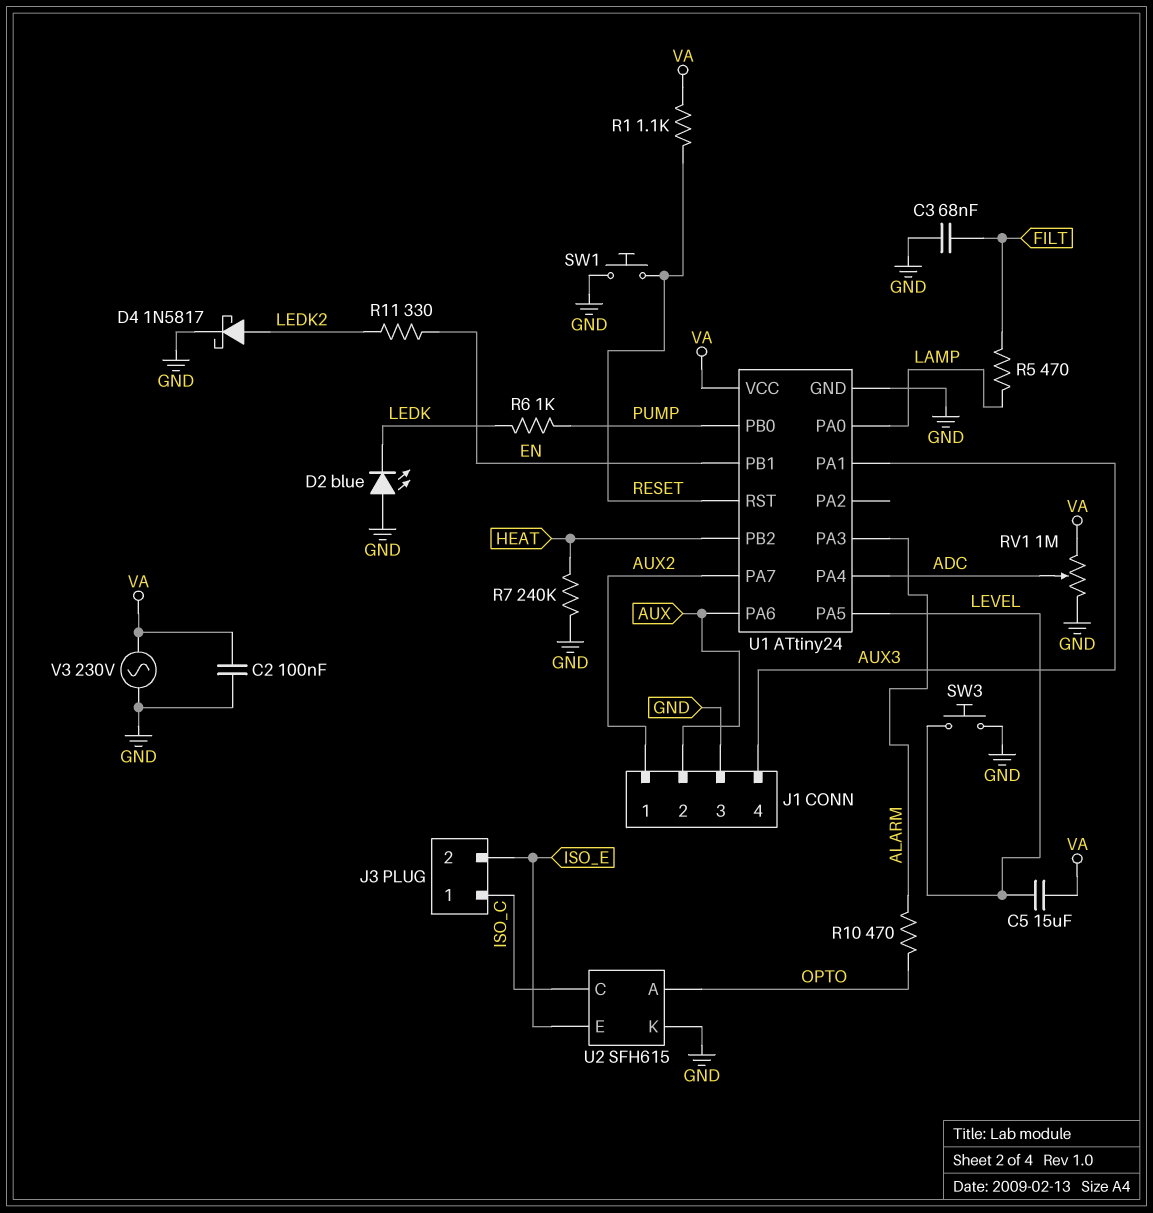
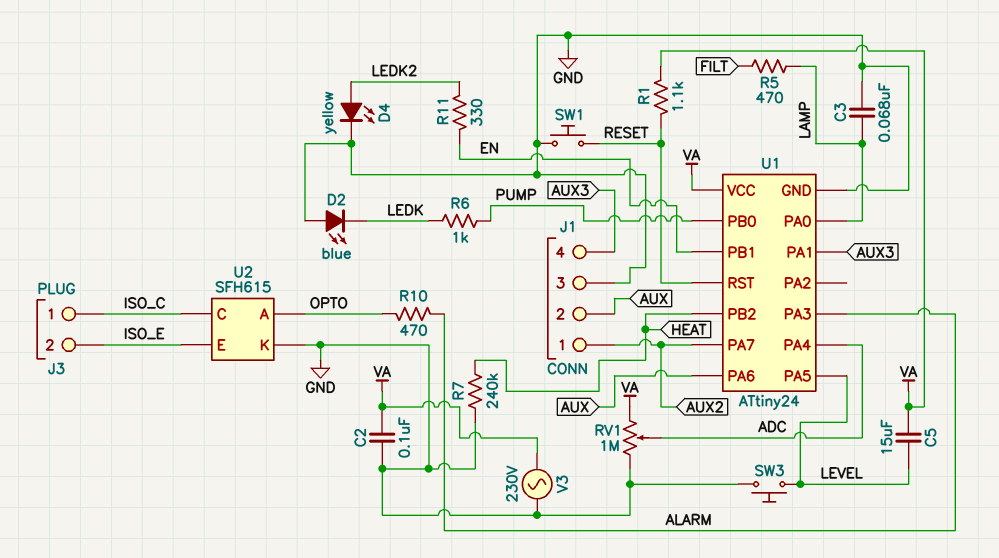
C3: 68nF (FILT, GND) -> 68nF (GND, LAMP)
D4: schottky 1N5817 (A LEDK2, K GND) -> LED yellow (A LEDK2, K GND)

